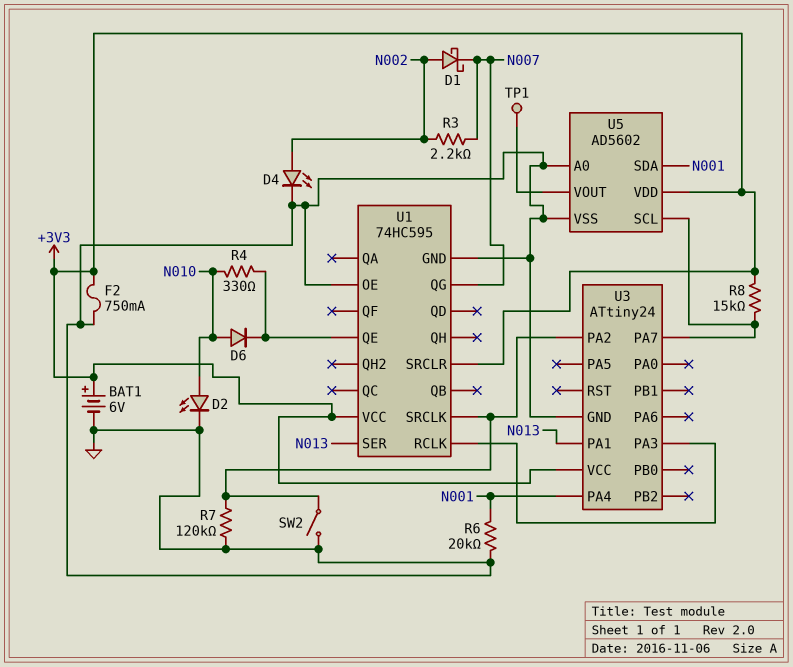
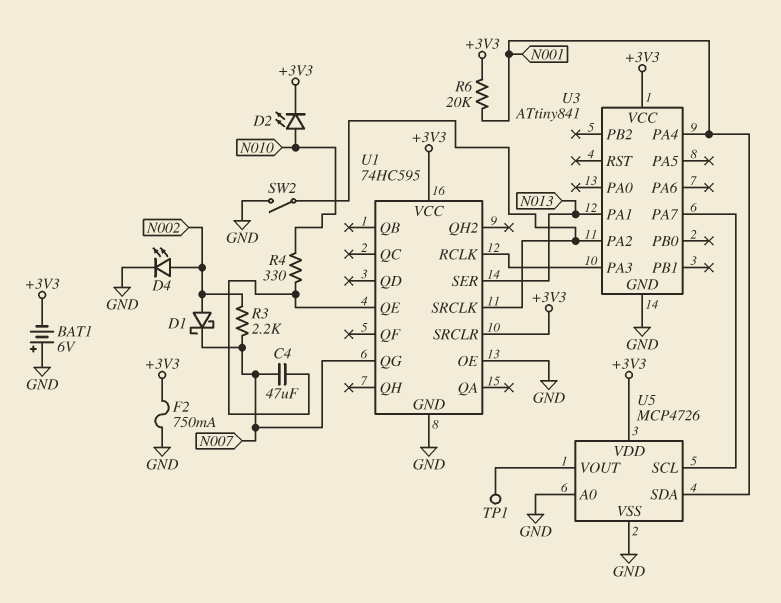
BAT1: 6V (plus +3V3, minus GND) -> 6V (plus GND, minus +3V3)
C4: none -> 47uF (N007, U1/QE)
D2: LED (A N010, K GND) -> LED (A N010, K +3V3)
D6: diode (A N010, K U1/QE) -> none
R6: 20k (GND, N001) -> 20k (+3V3, N001)
R7: 120k (GND, U1/SRCLK) -> none
R8: 15k (+3V3, U3/PA7) -> none
U3: ATtiny24 -> ATtiny841
U5: AD5602 -> MCP4726

